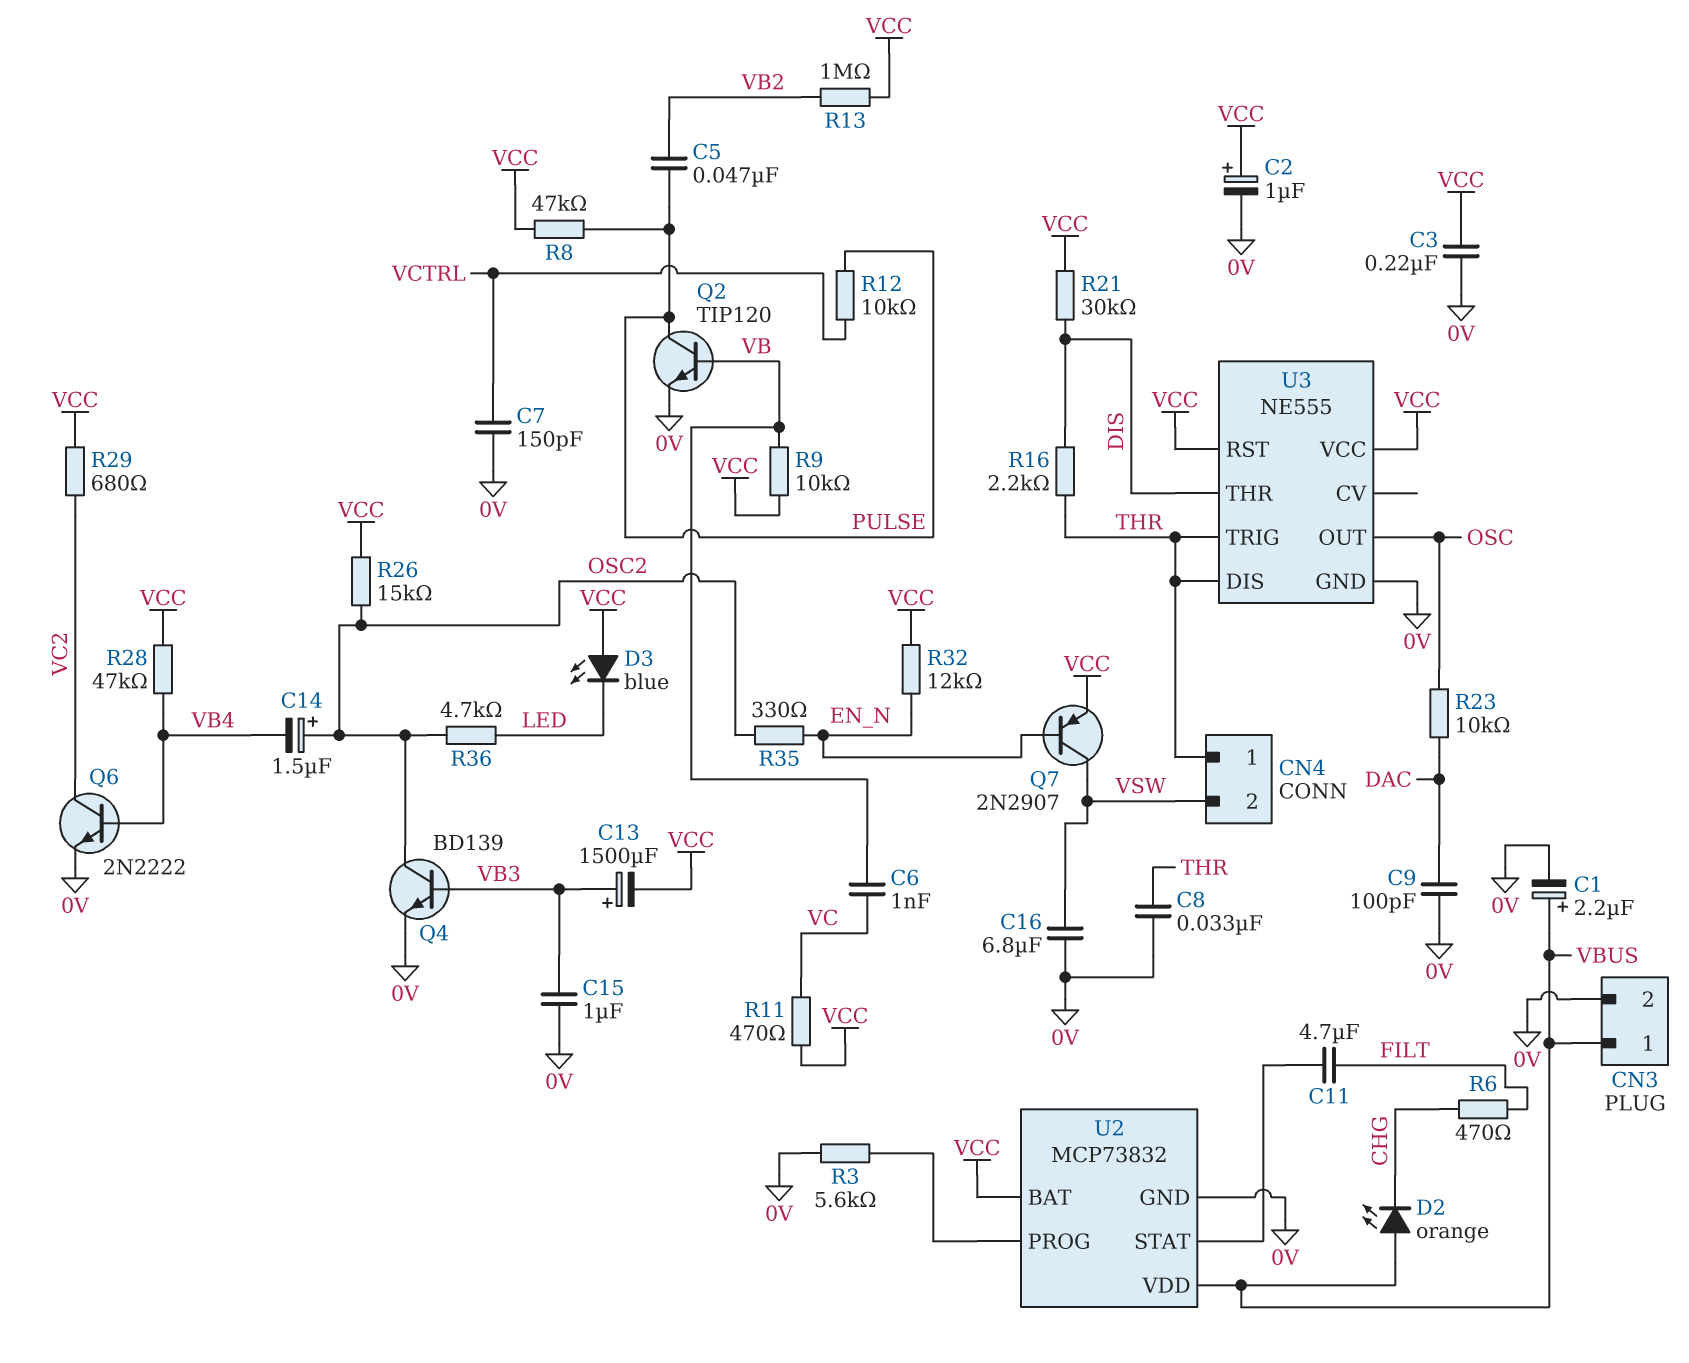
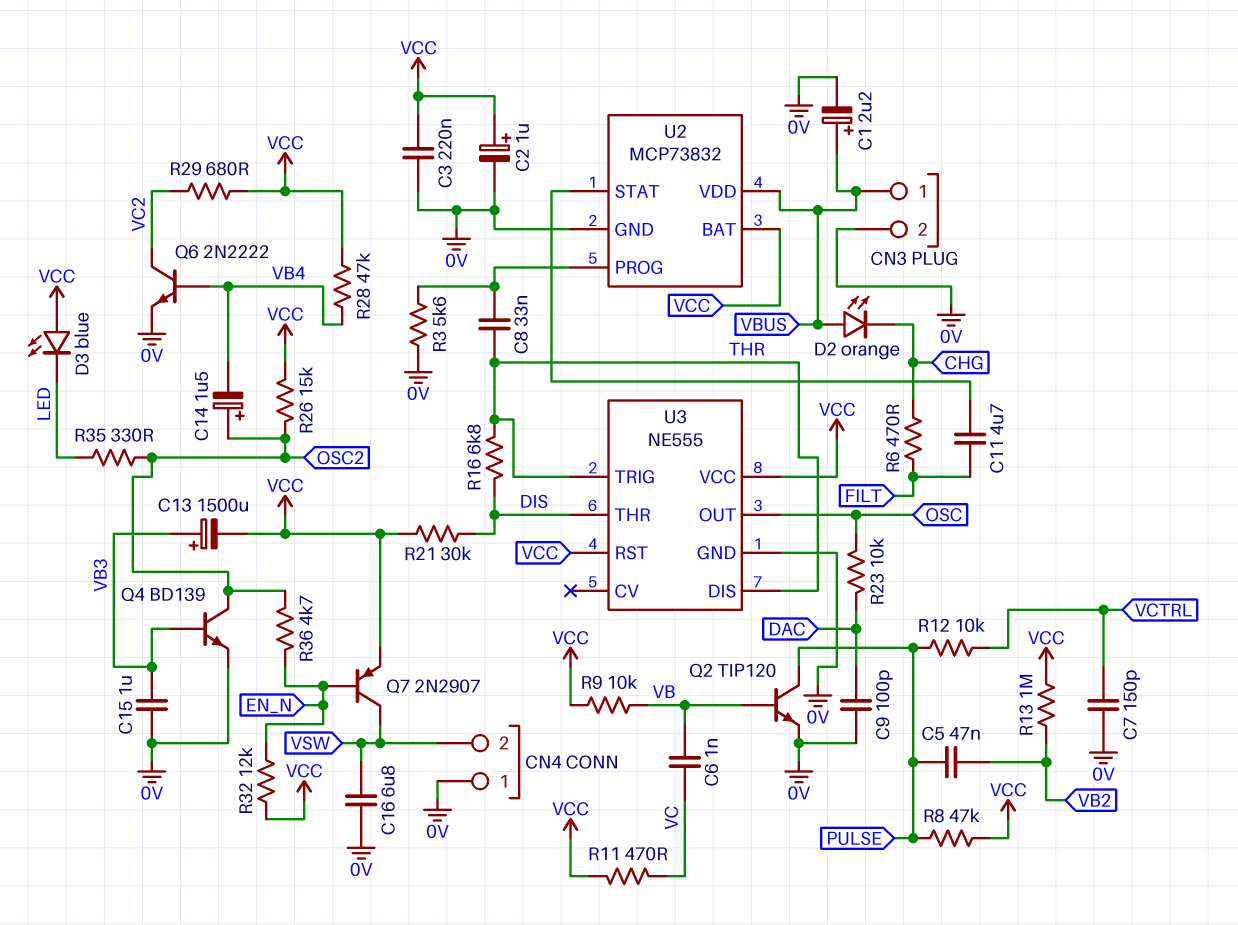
C8: 33nF (0V, THR) -> 33nF (THR, U2/PROG)
CN4 pin 1: THR -> 0V
R16: 2.2k (DIS, THR) -> 6.8k (DIS, THR)
R35: 330 (EN_N, OSC2) -> 330 (LED, OSC2)
R36: 4.7k (LED, OSC2) -> 4.7k (EN_N, OSC2)

